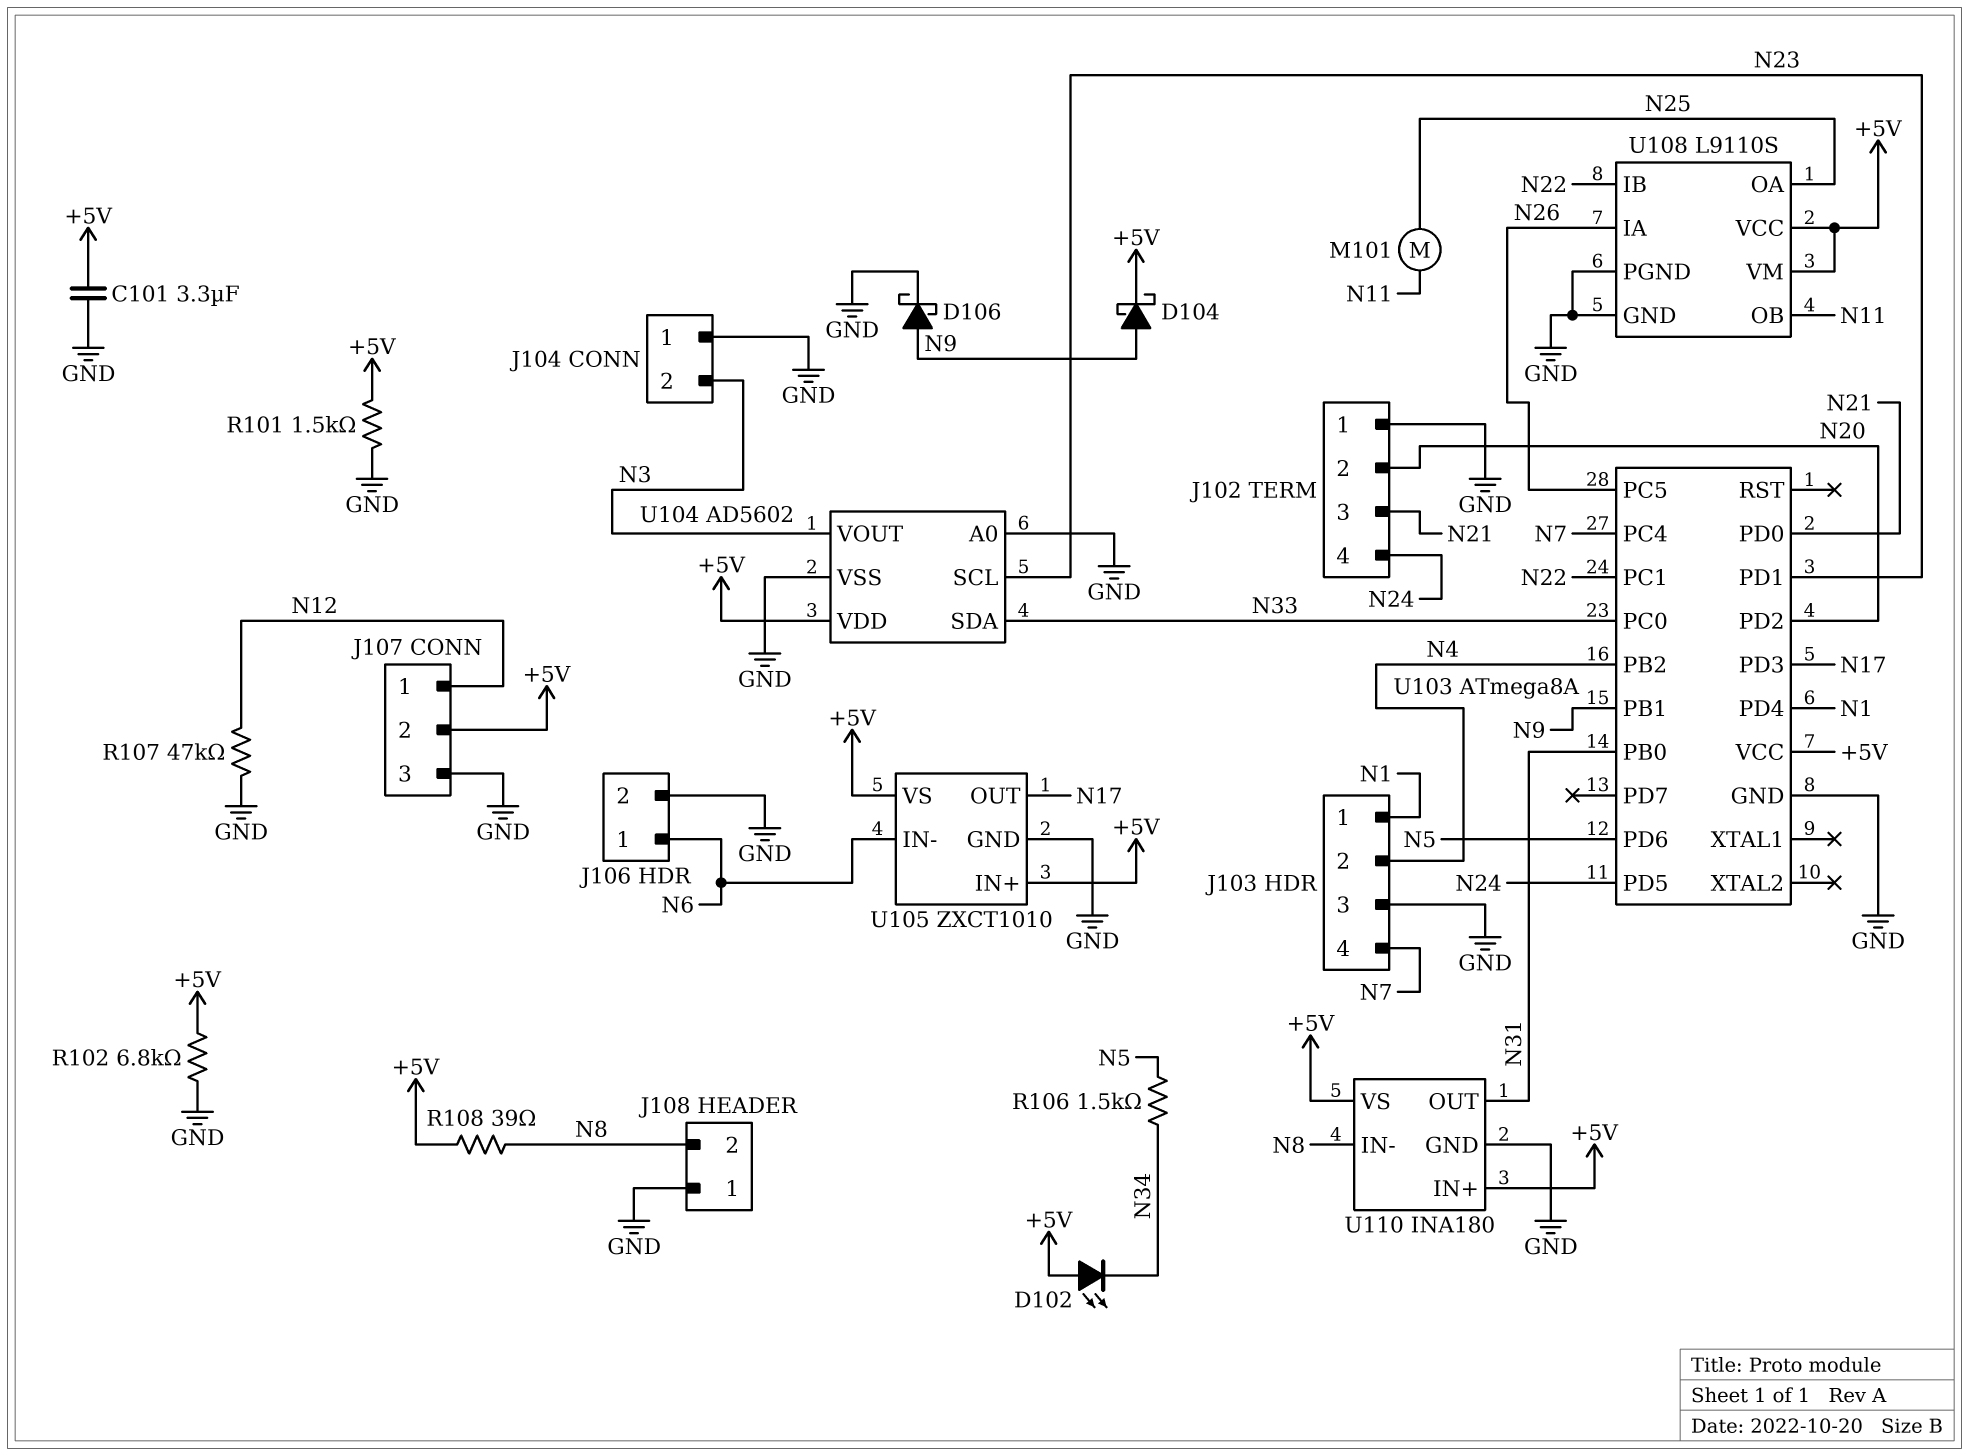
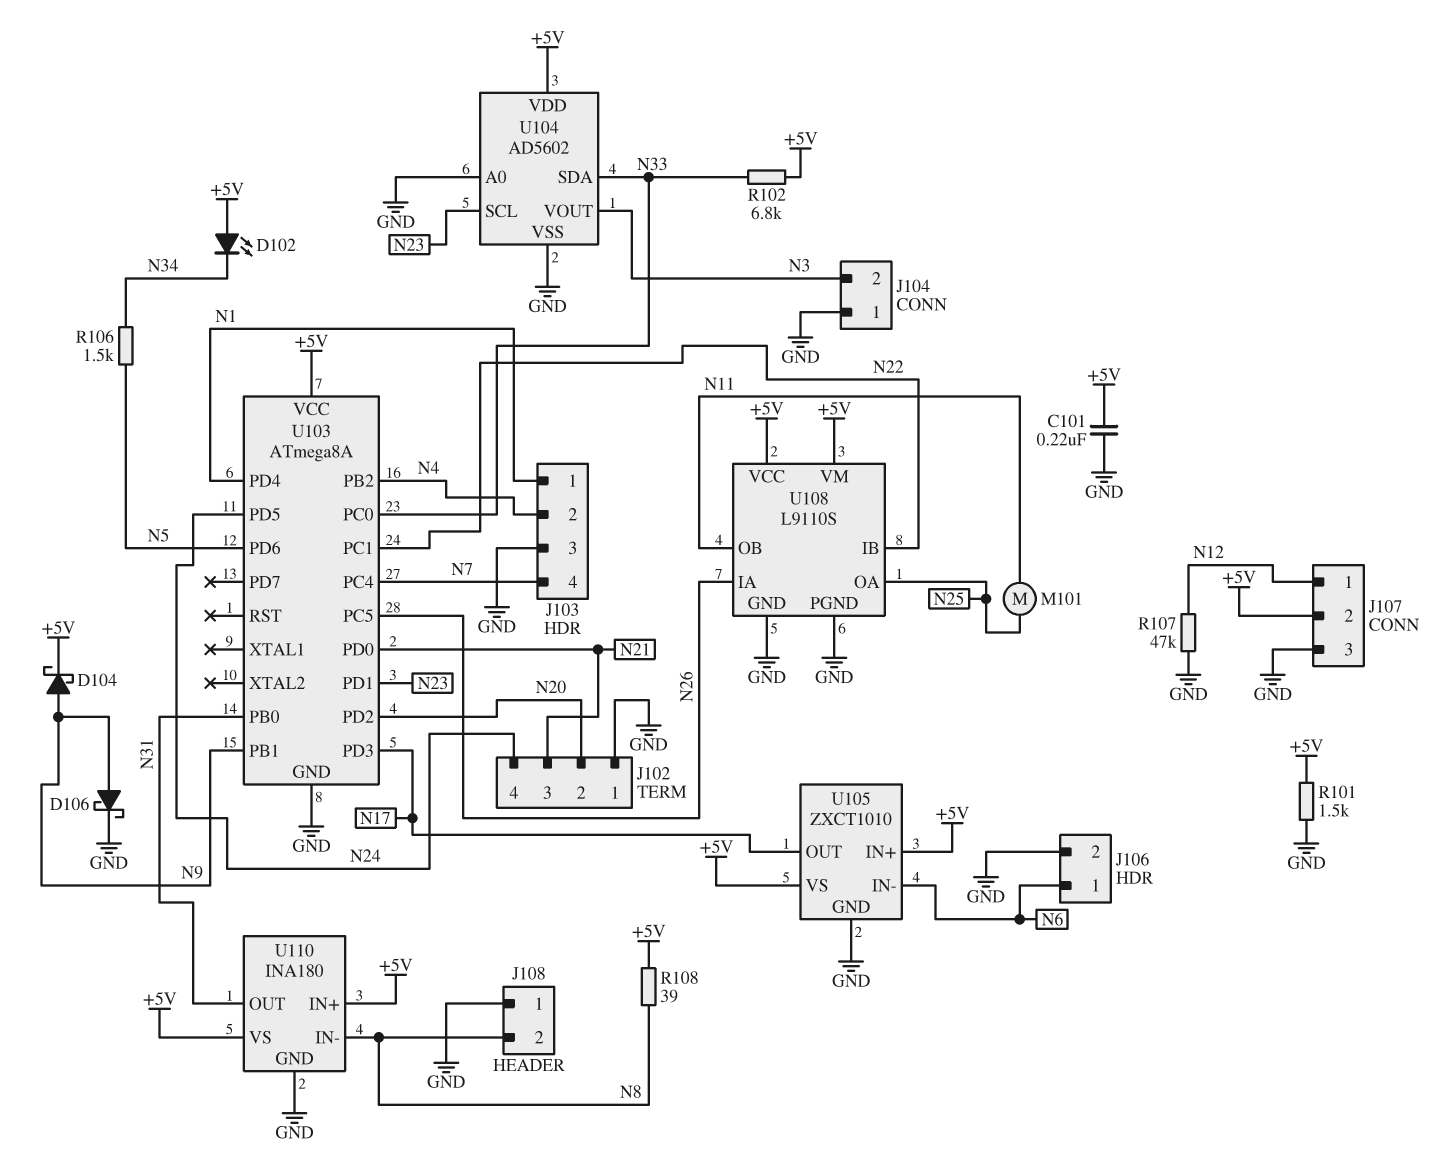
C101: 3.3uF (+5V, GND) -> 220nF (+5V, GND)
R102: 6.8k (+5V, GND) -> 6.8k (+5V, N33)

